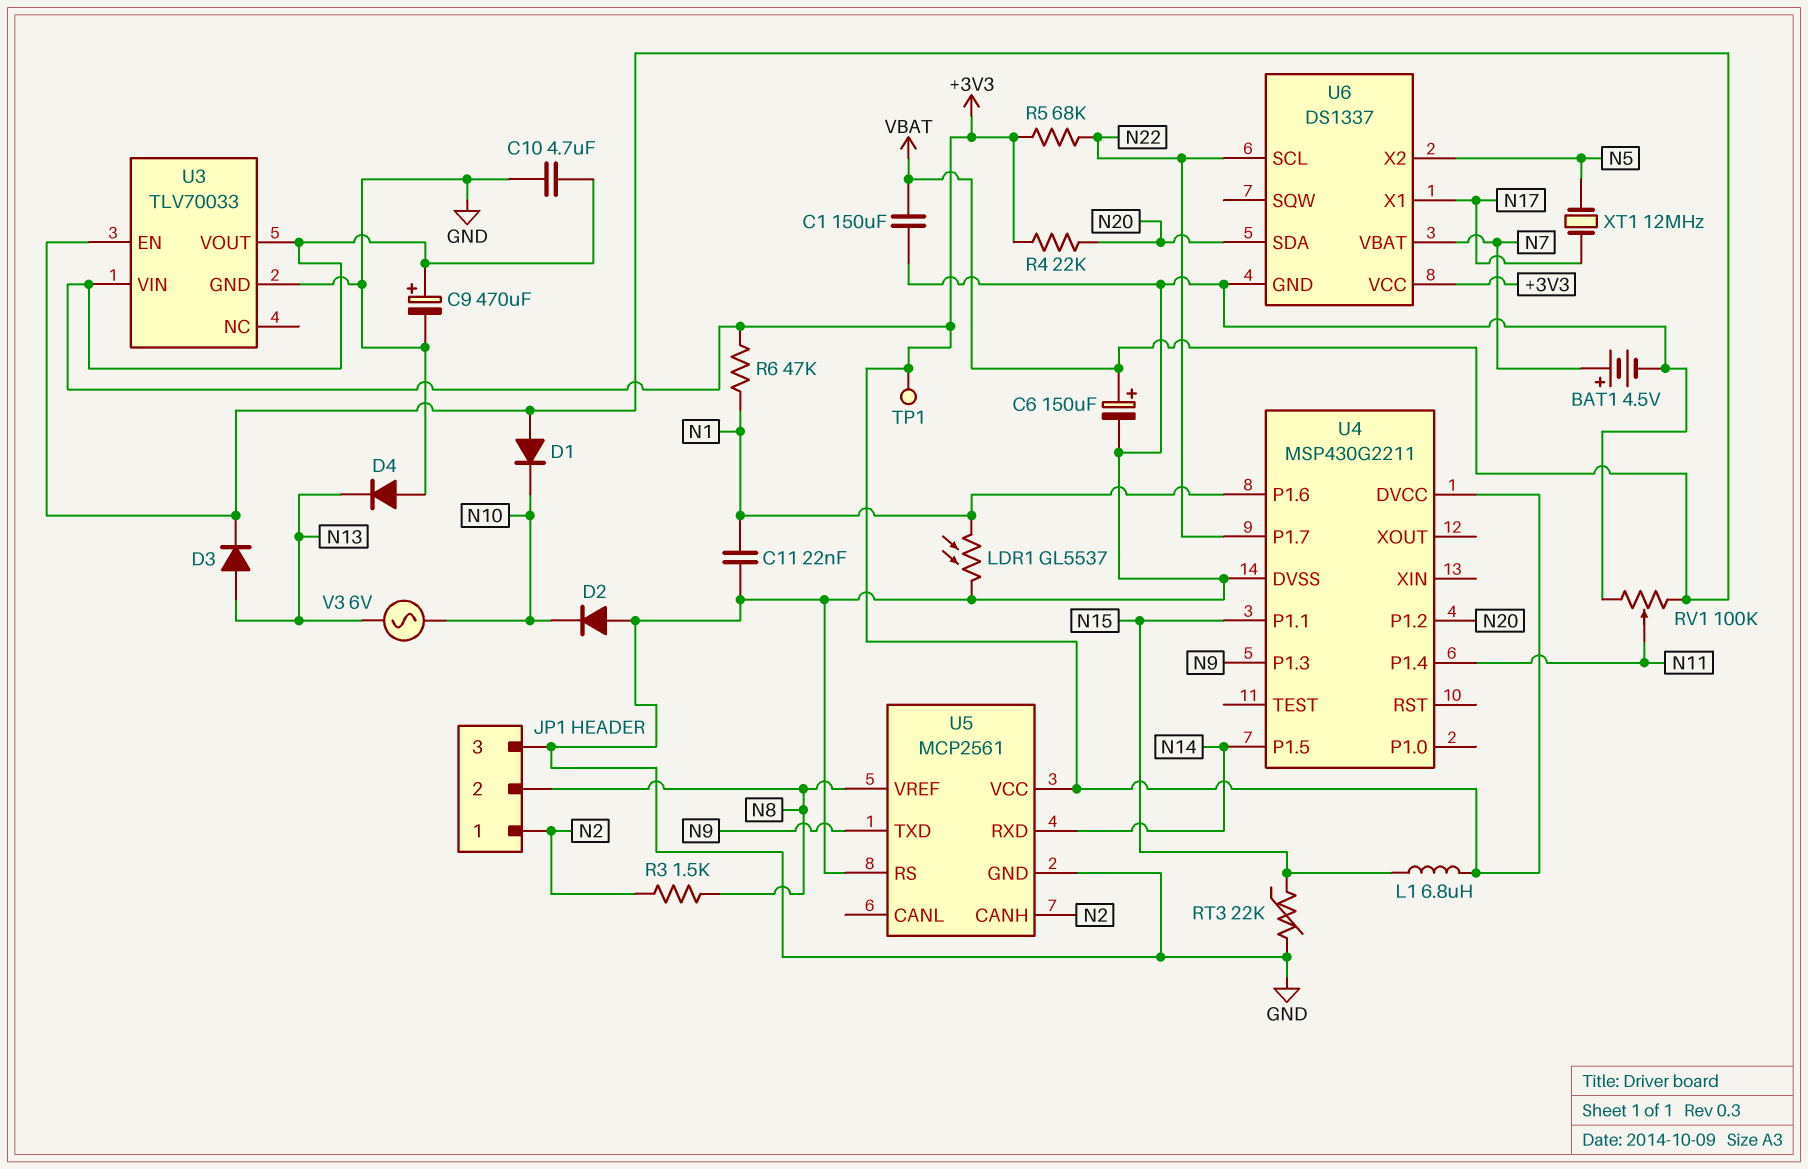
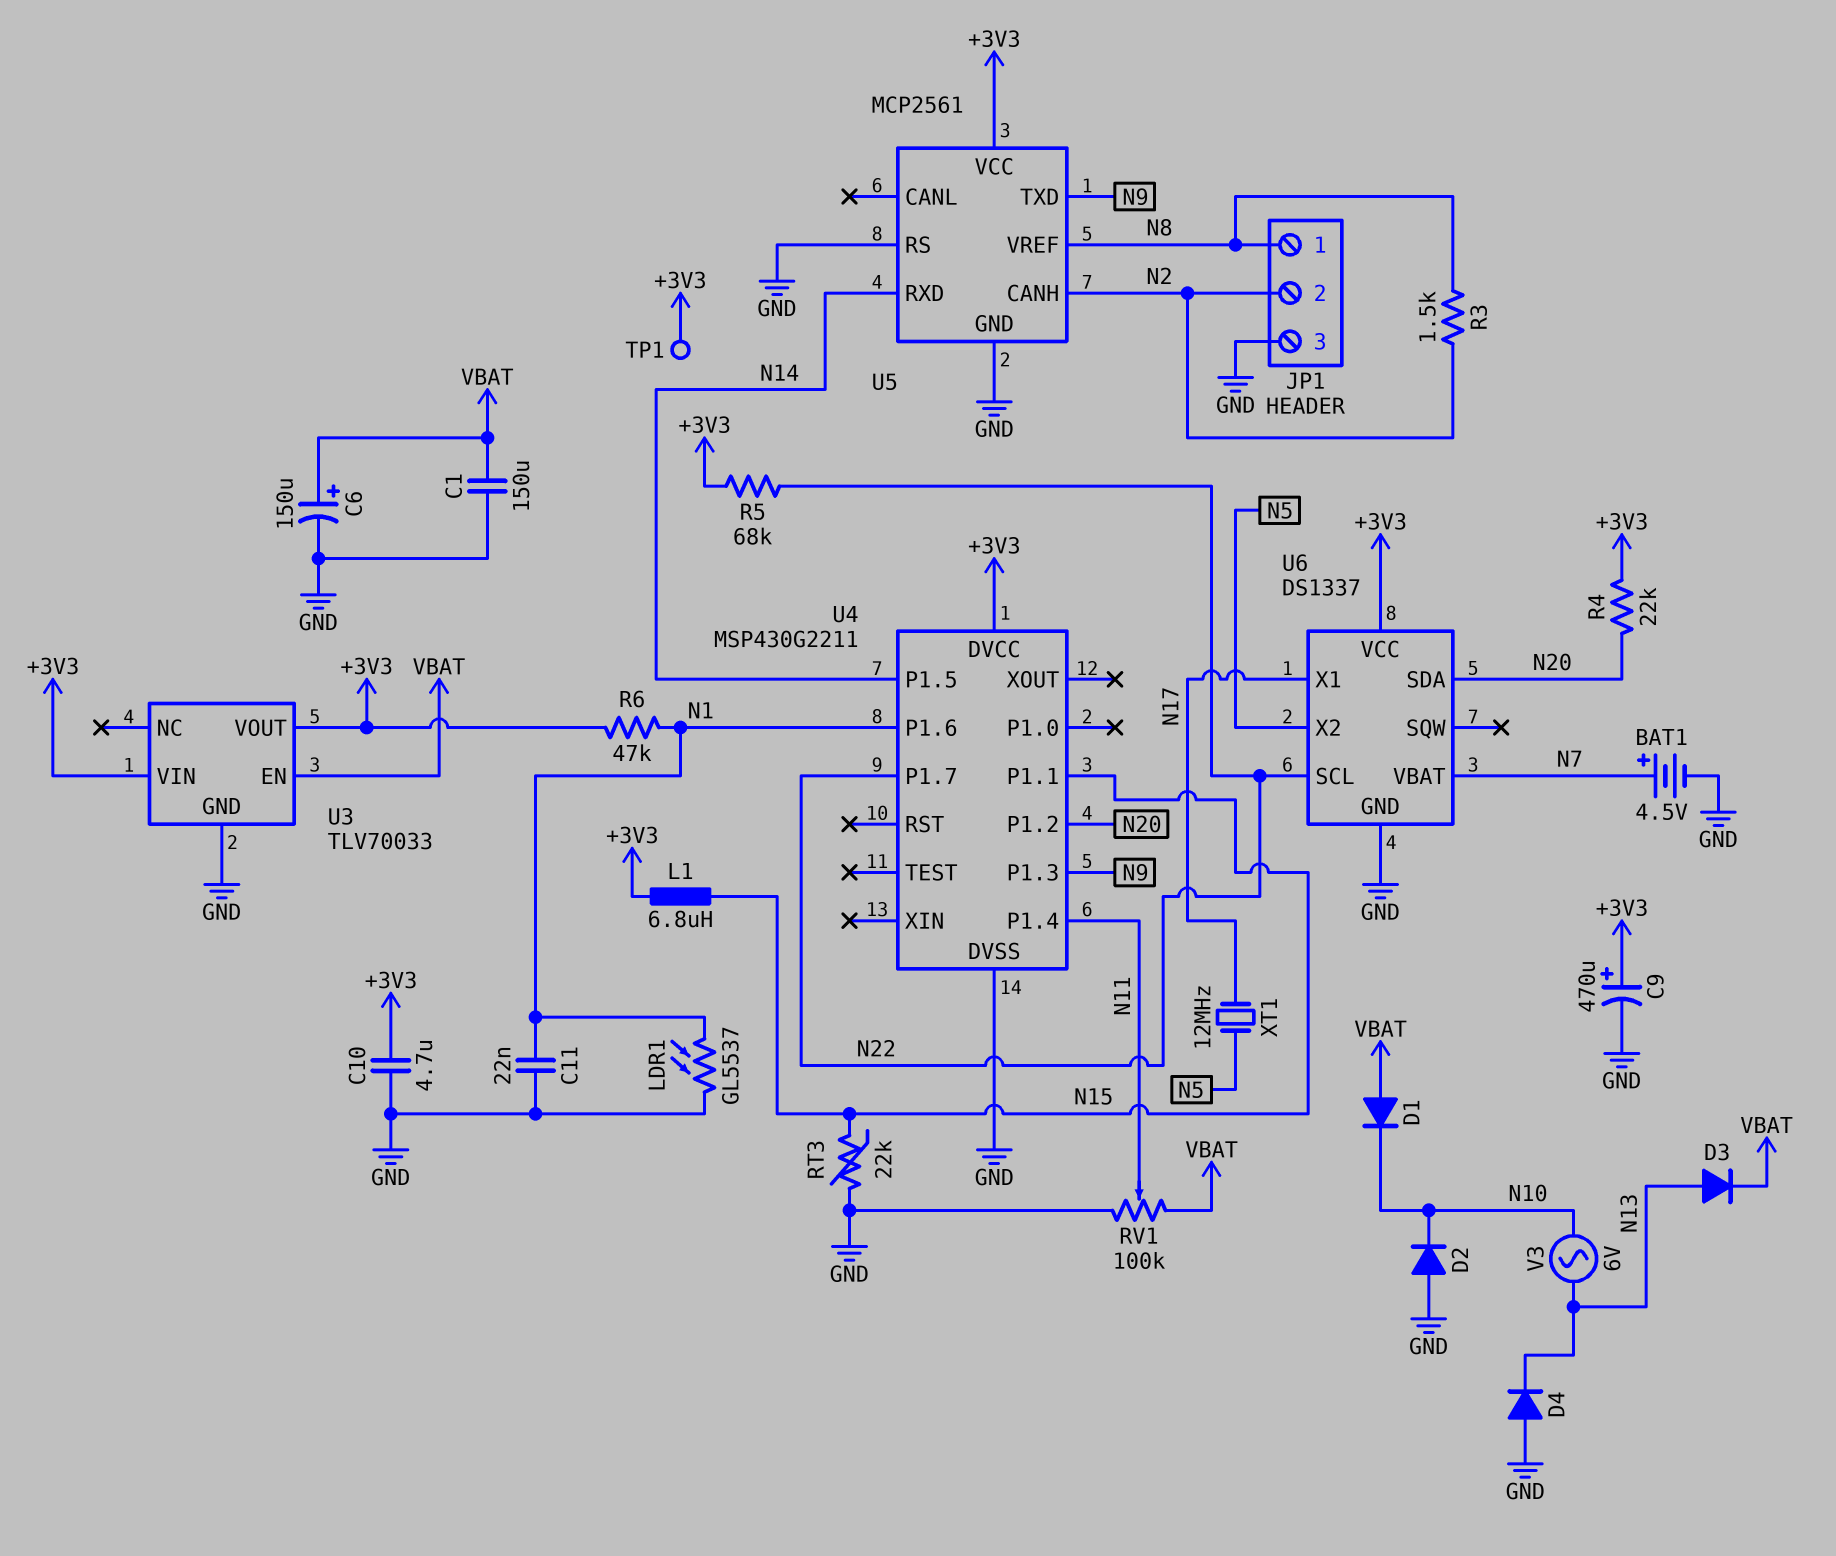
JP1 pin 1: N2 -> N8
JP1 pin 2: N8 -> N2

